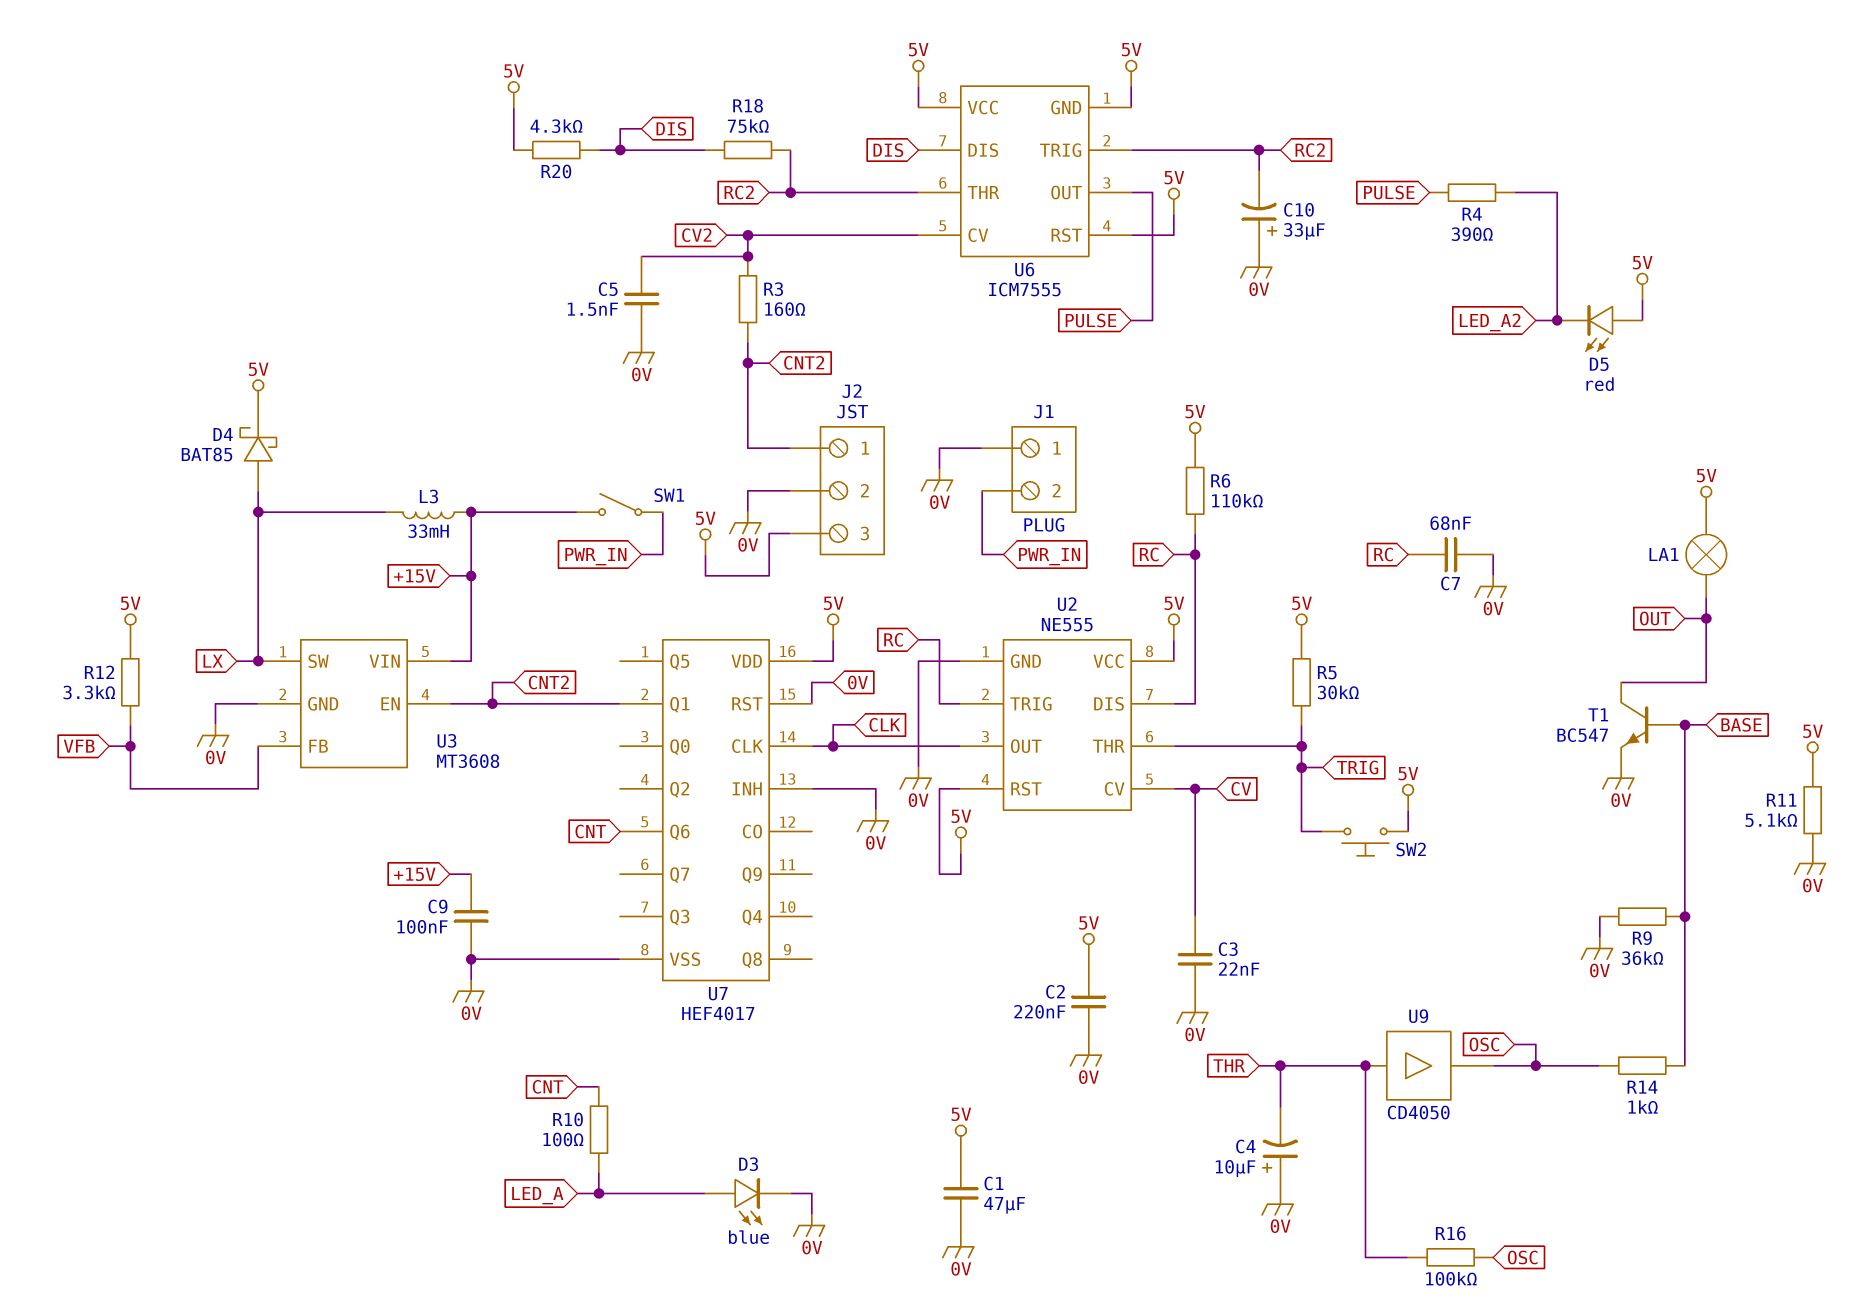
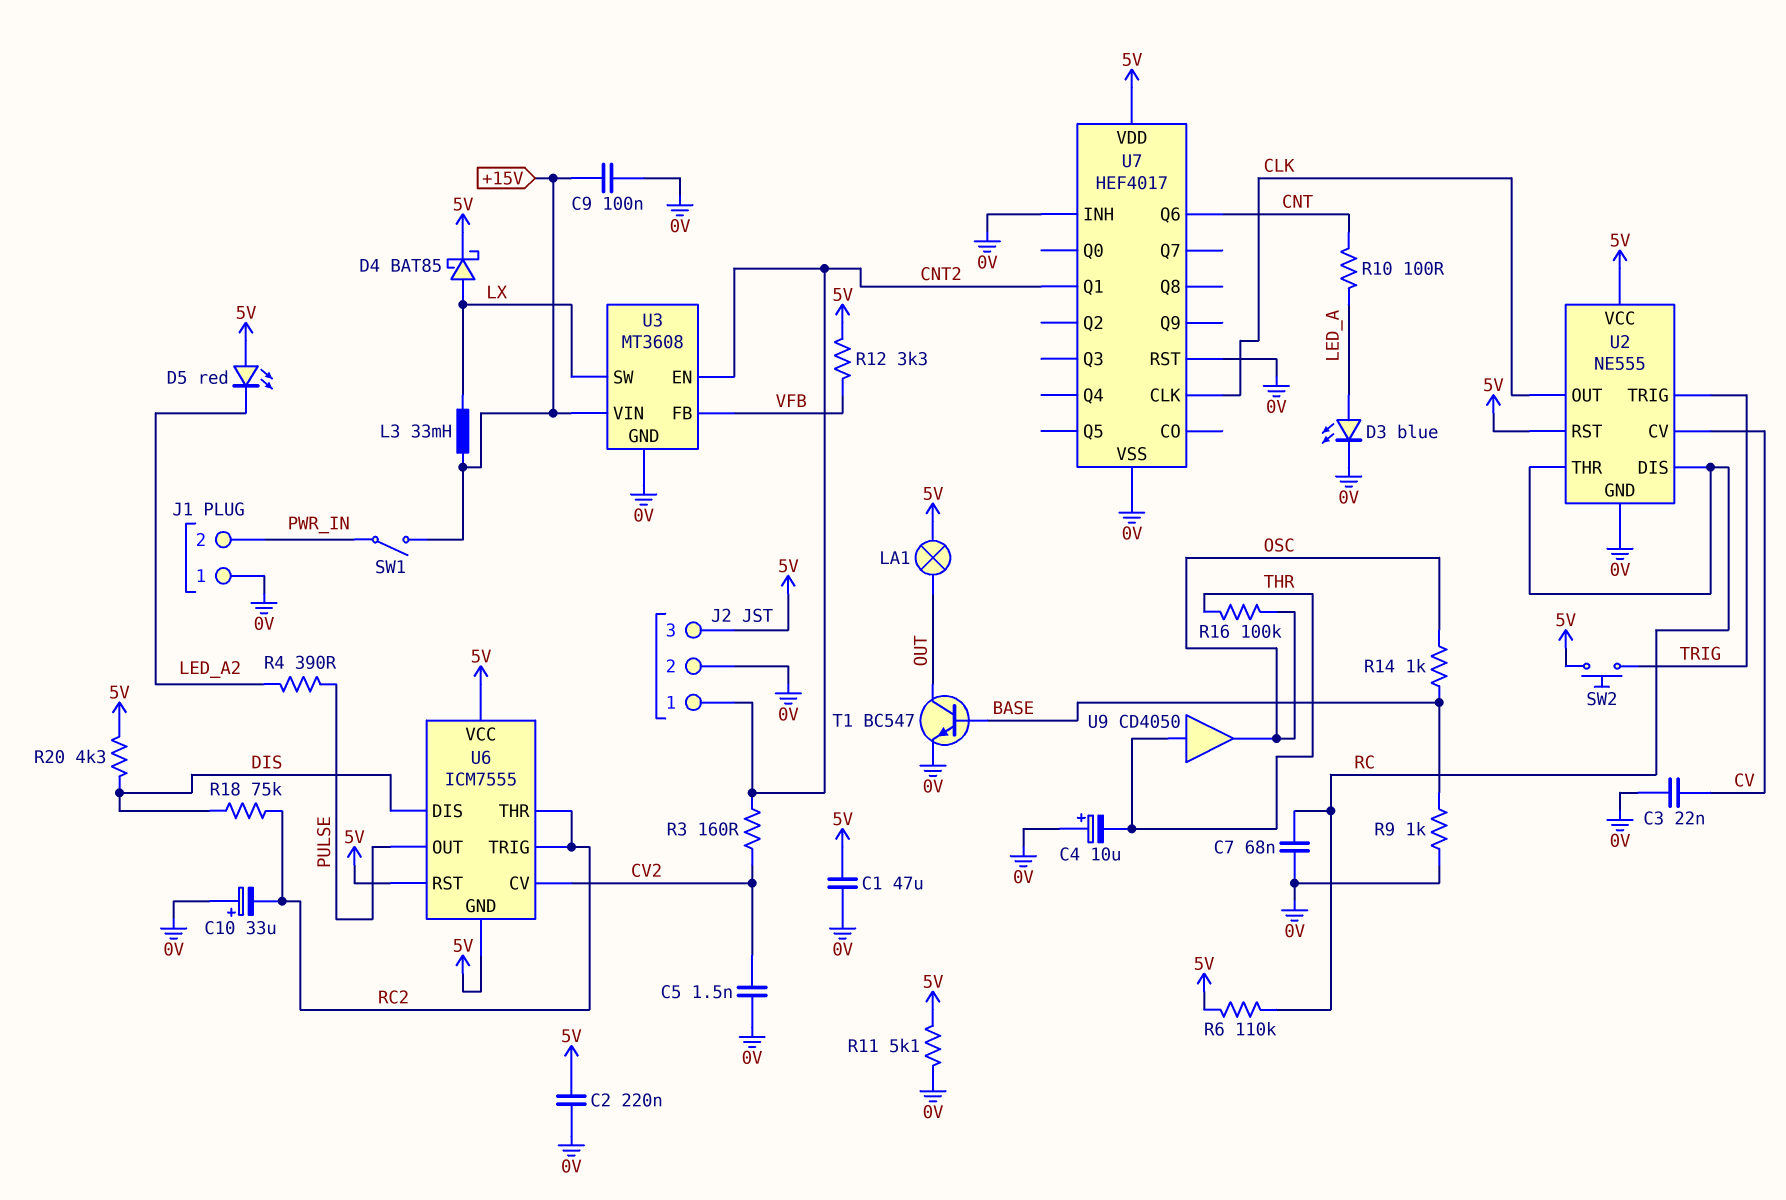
R5: 30k (5V, TRIG) -> none
R9: 36k (0V, BASE) -> 1k (0V, BASE)
U2 pin THR: TRIG -> RC
U2 pin TRIG: RC -> TRIG

